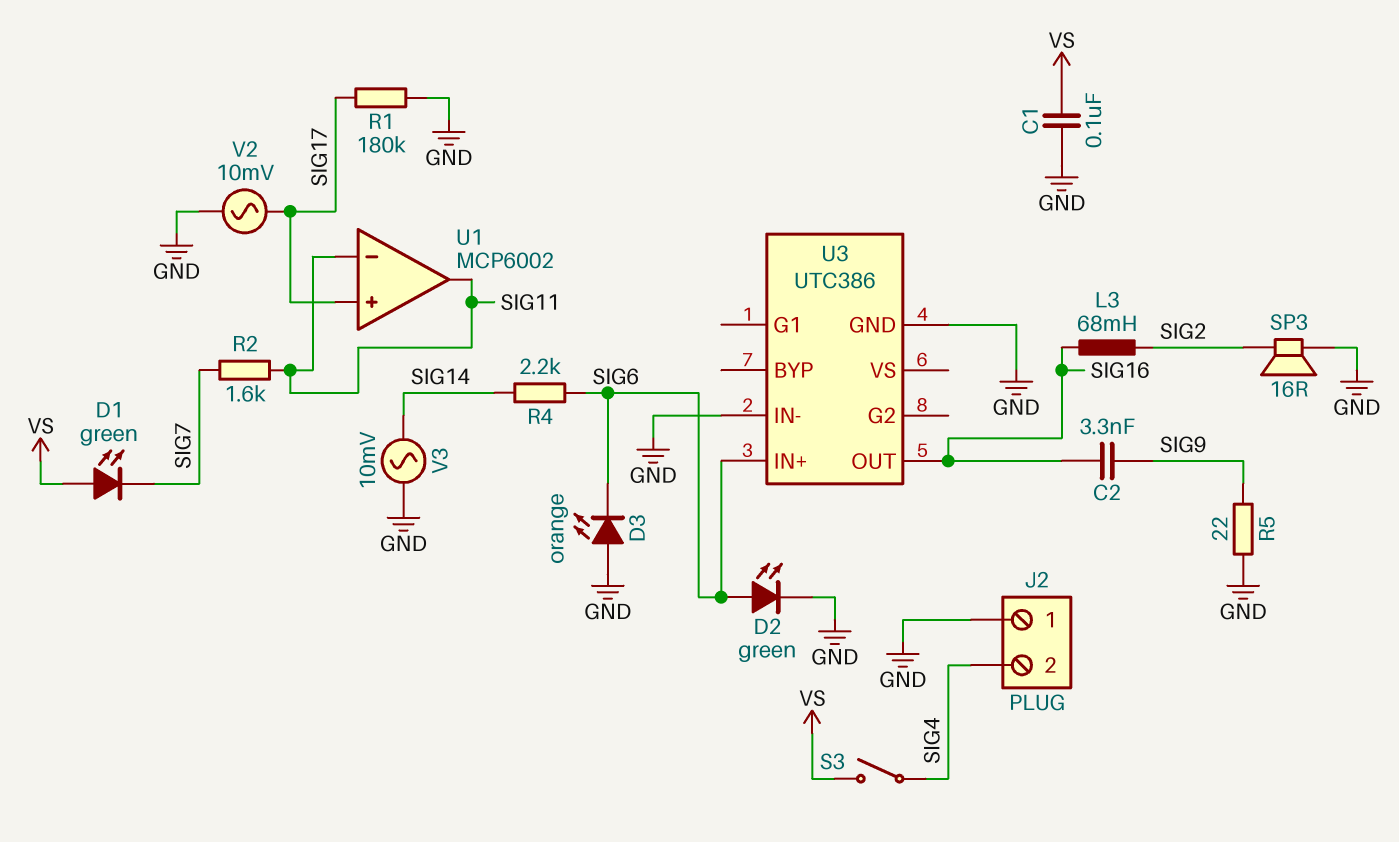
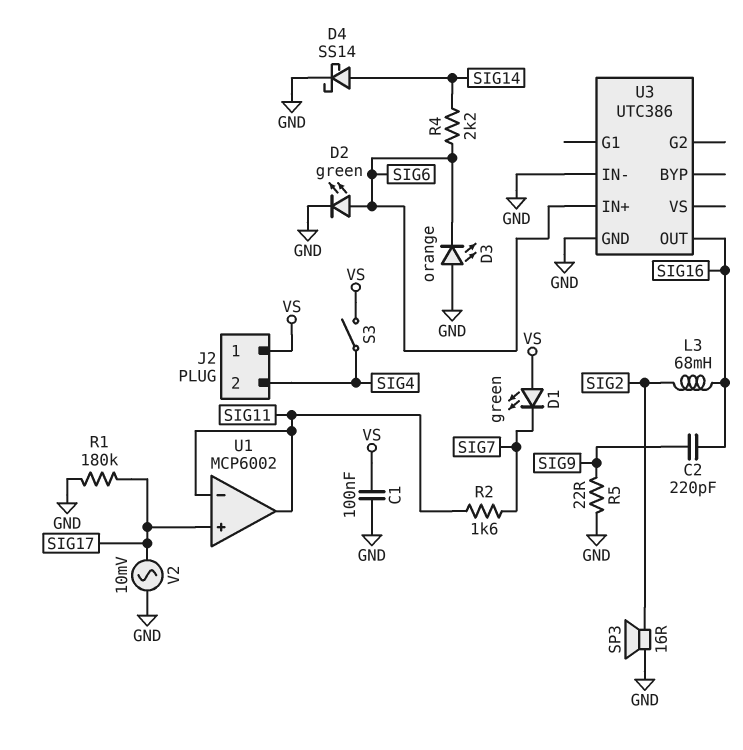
C2: 3.3nF (SIG9, SIG16) -> 220pF (SIG9, SIG16)
D4: none -> schottky SS14 (A SIG14, K GND)
J2 pin 1: GND -> VS
V3: AC 10mV (GND, SIG14) -> none

